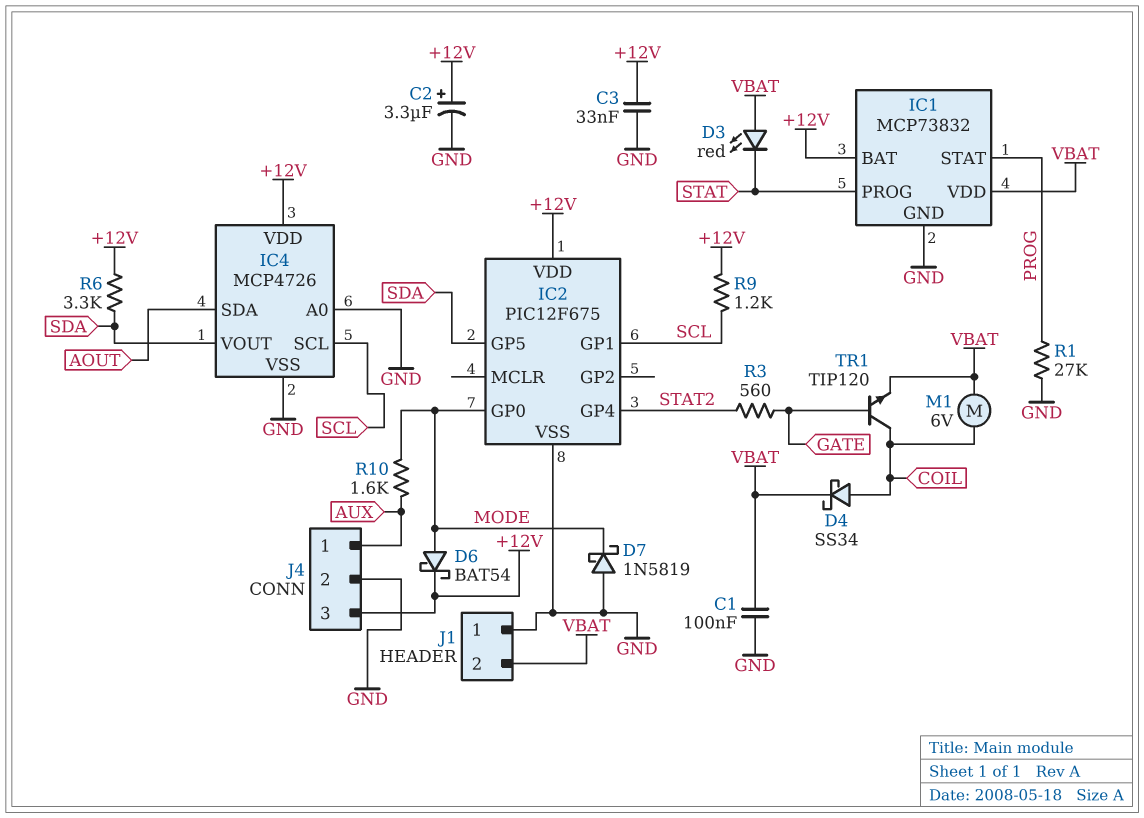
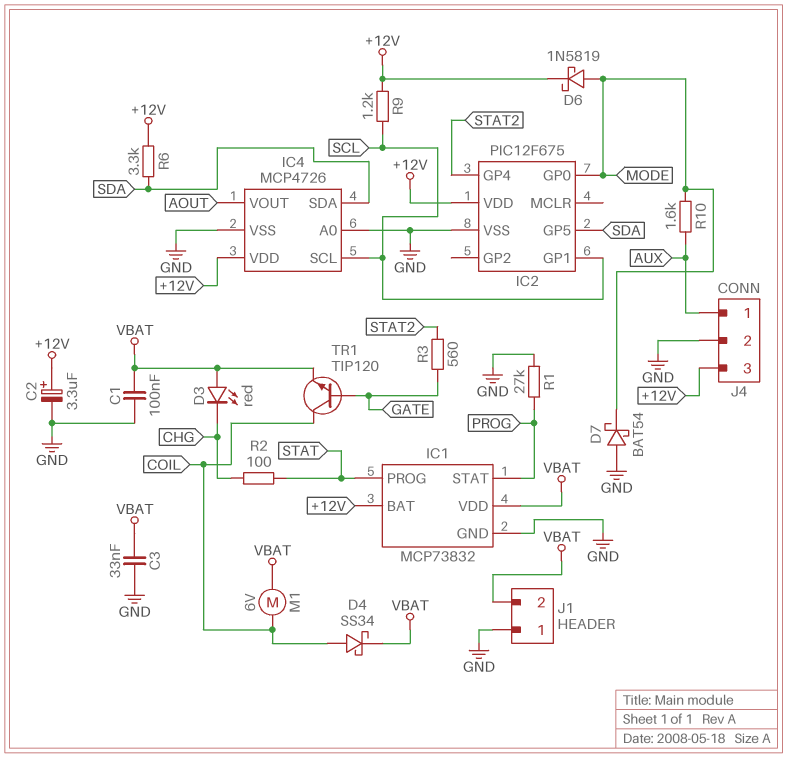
C3: 33nF (+12V, GND) -> 33nF (GND, VBAT)
D3: LED red (A VBAT, K STAT) -> LED red (A VBAT, K CHG)
D6: schottky BAT54 (A MODE, K +12V) -> schottky 1N5819 (A MODE, K +12V)
D7: schottky 1N5819 (A GND, K MODE) -> schottky BAT54 (A GND, K MODE)
IC4 pin SDA: AOUT -> SDA
IC4 pin VOUT: SDA -> AOUT
R2: none -> 100 (CHG, STAT)

